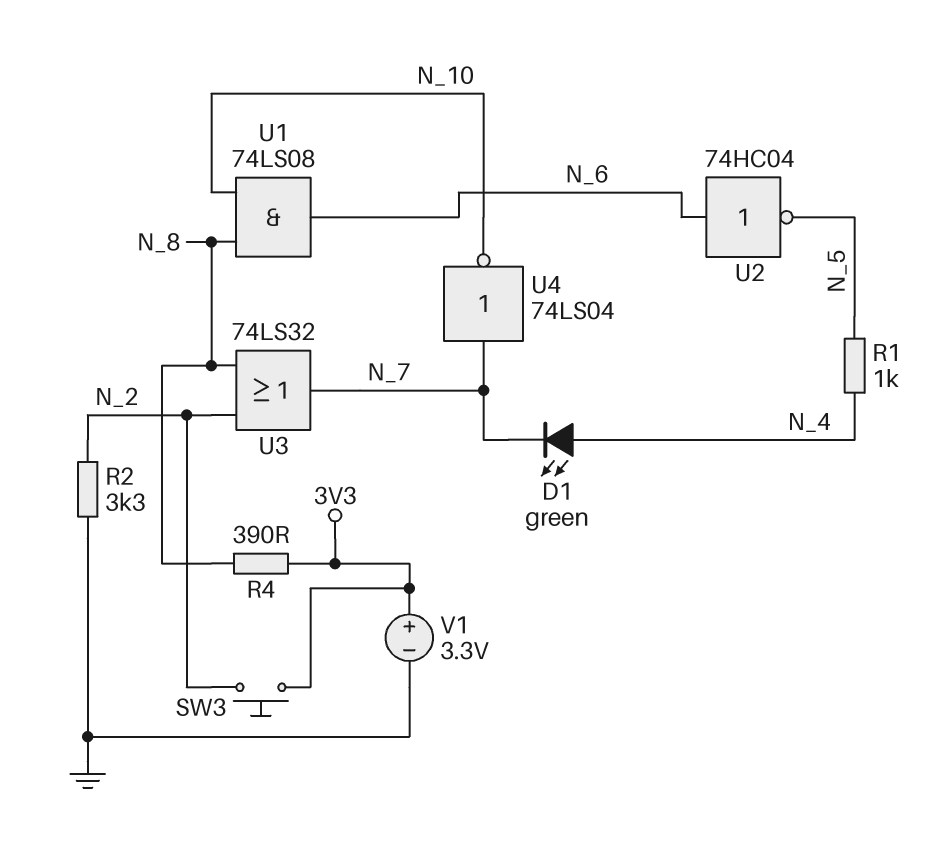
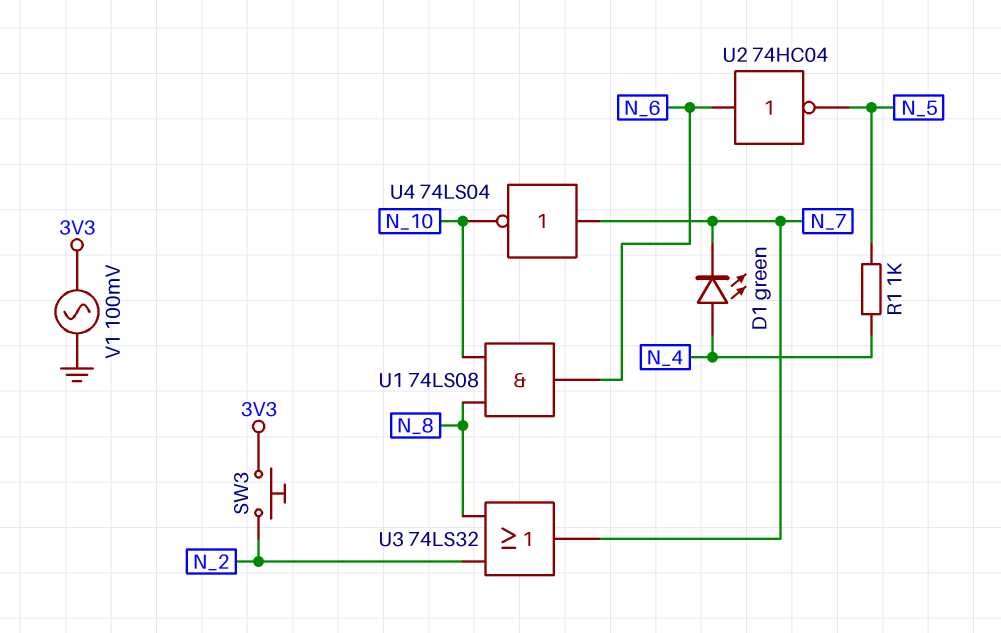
R2: 3.3k (GND, N_2) -> none
R4: 390 (3V3, N_8) -> none
V1: 3.3V (plus 3V3, minus GND) -> AC 100mV (3V3, GND)

